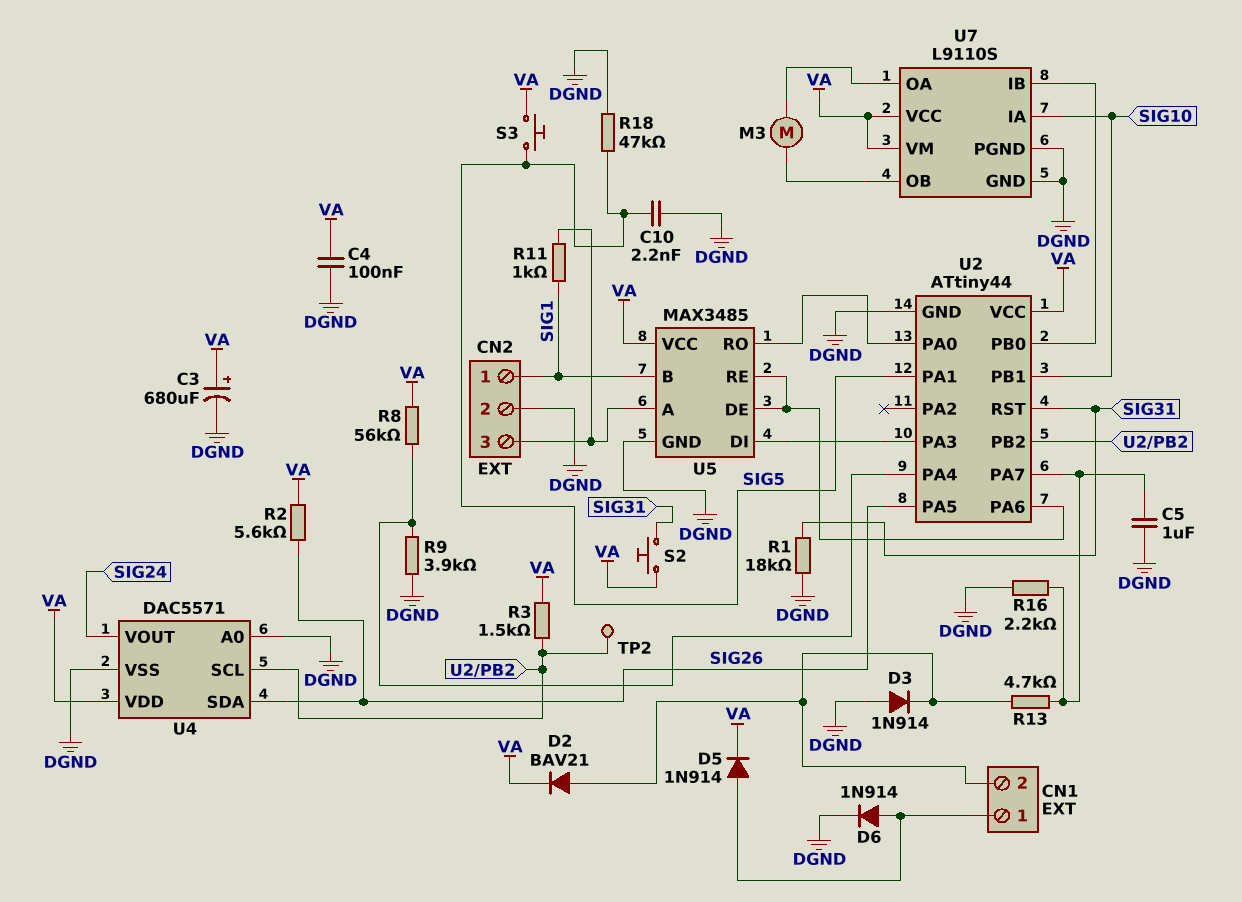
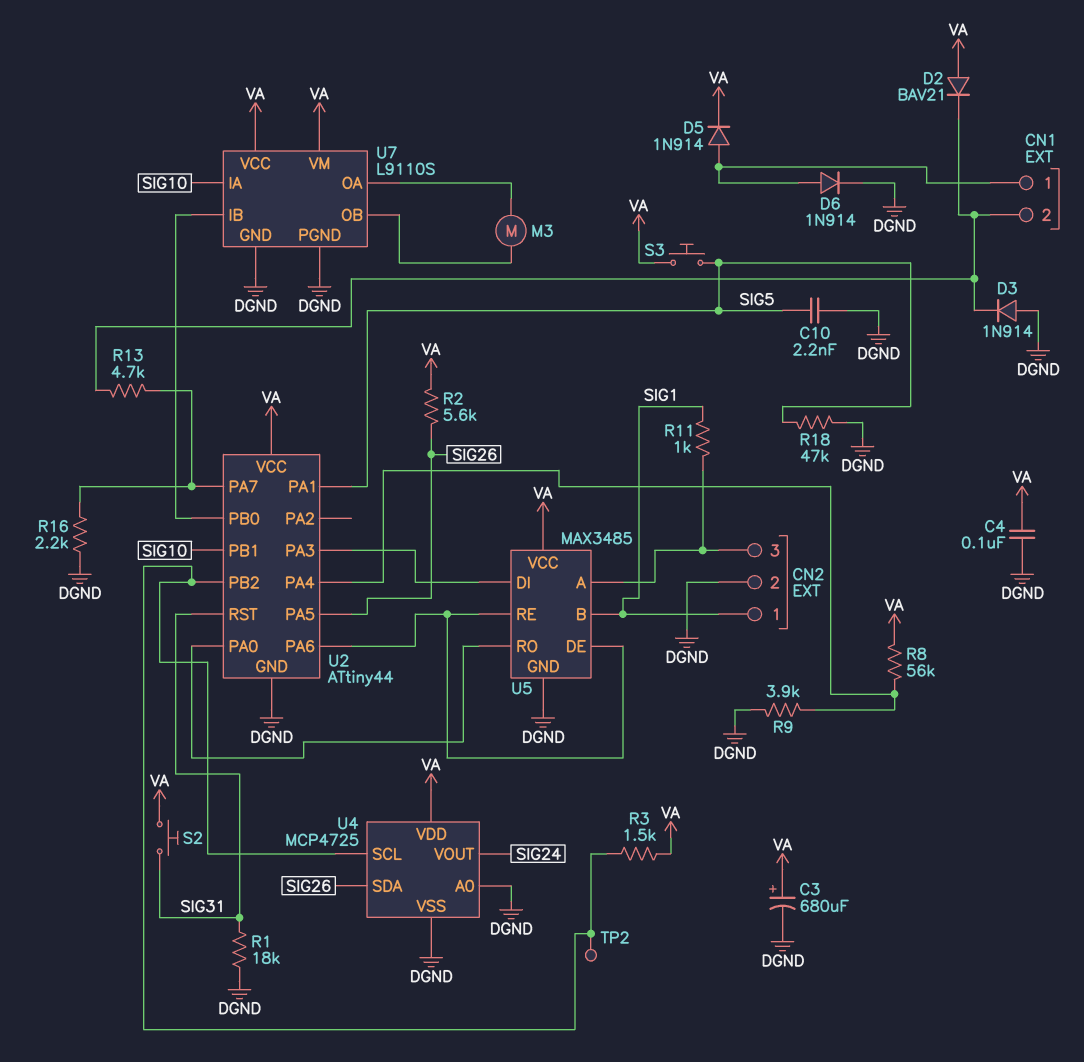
C5: 1uF (DGND, U2/PA7) -> none
D2: diode BAV21 (A CN1/2, K VA) -> diode BAV21 (A VA, K CN1/2)
U4: DAC5571 -> MCP4725

